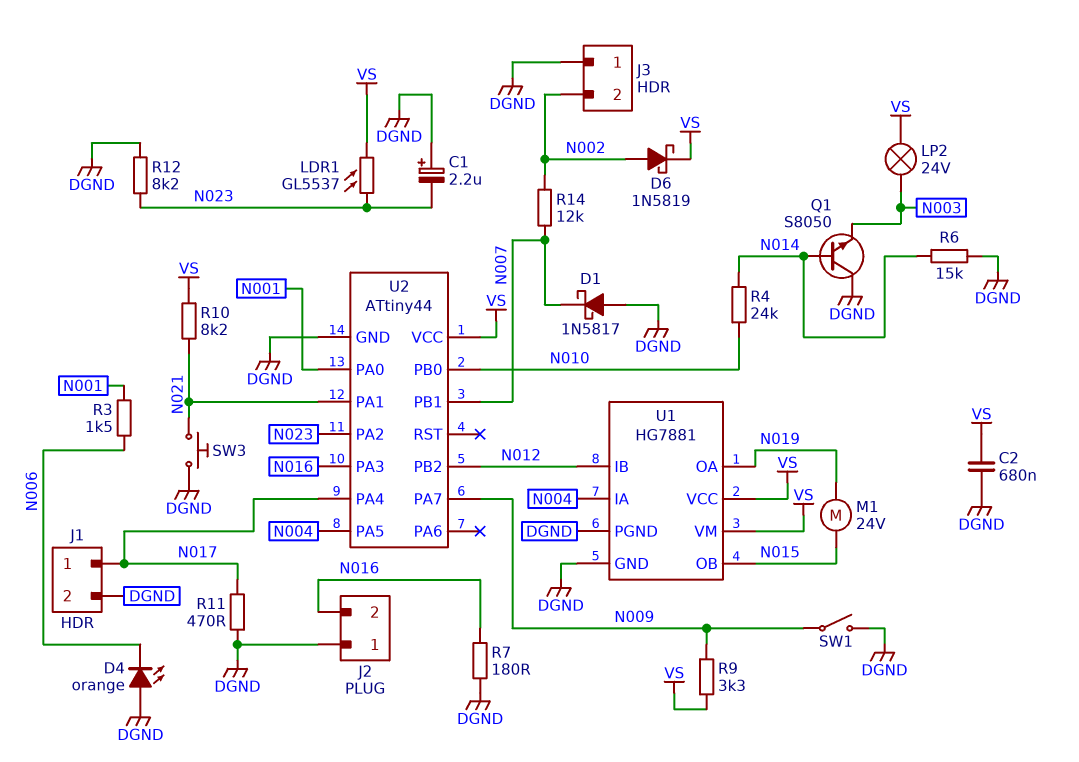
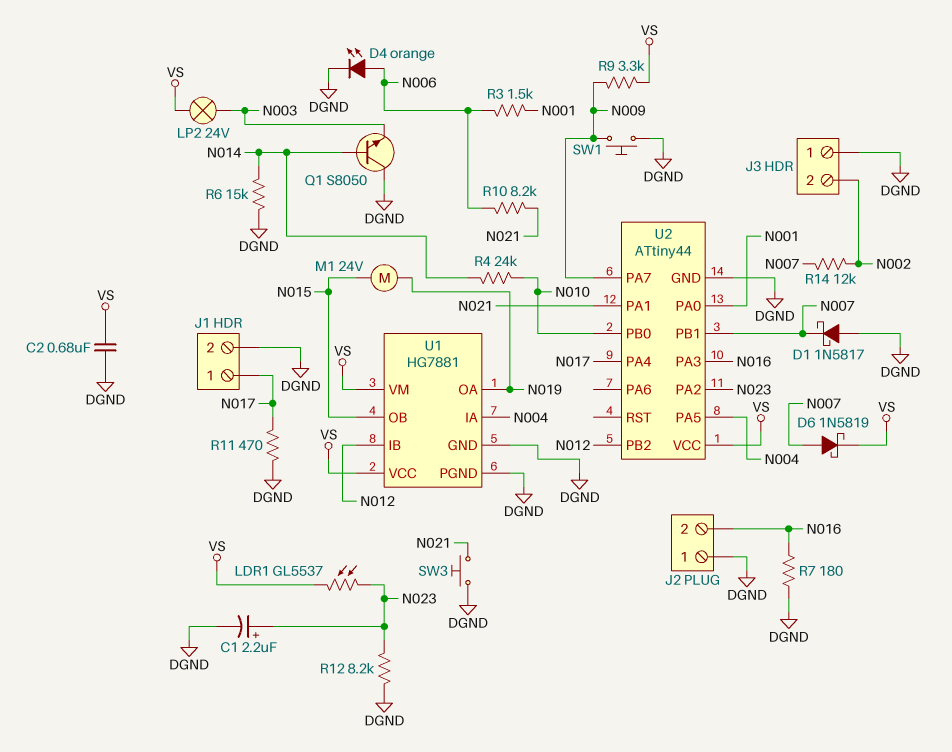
C1: 2.2uF (plus DGND, minus N023) -> 2.2uF (plus N023, minus DGND)
D4: LED orange (A DGND, K N006) -> LED orange (A N006, K DGND)
D6: schottky 1N5819 (A N002, K VS) -> schottky 1N5819 (A N007, K VS)
R10: 8.2k (N021, VS) -> 8.2k (N006, N021)
SW1: switch (DGND, N009) -> button (DGND, N009)

